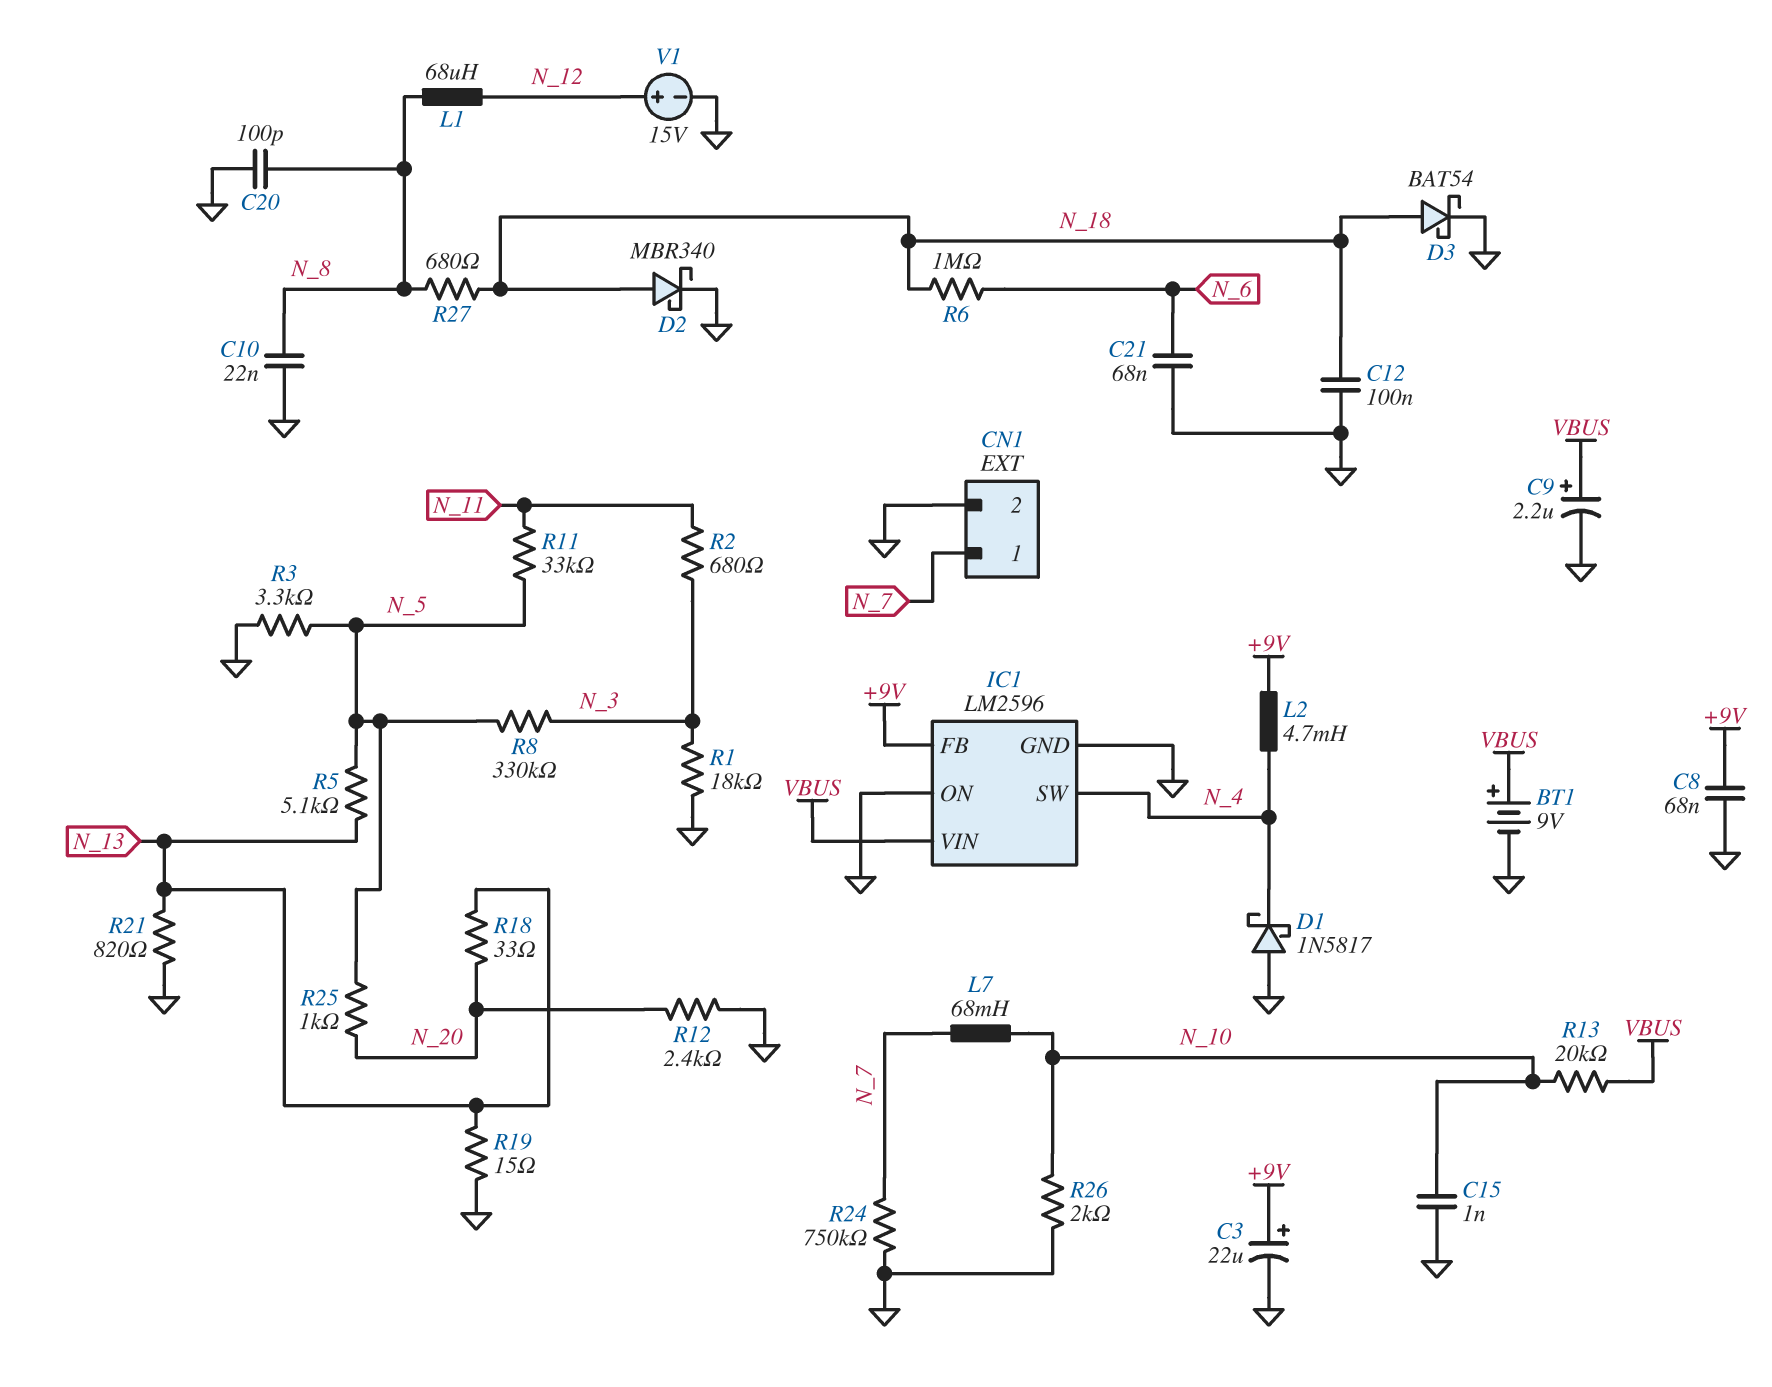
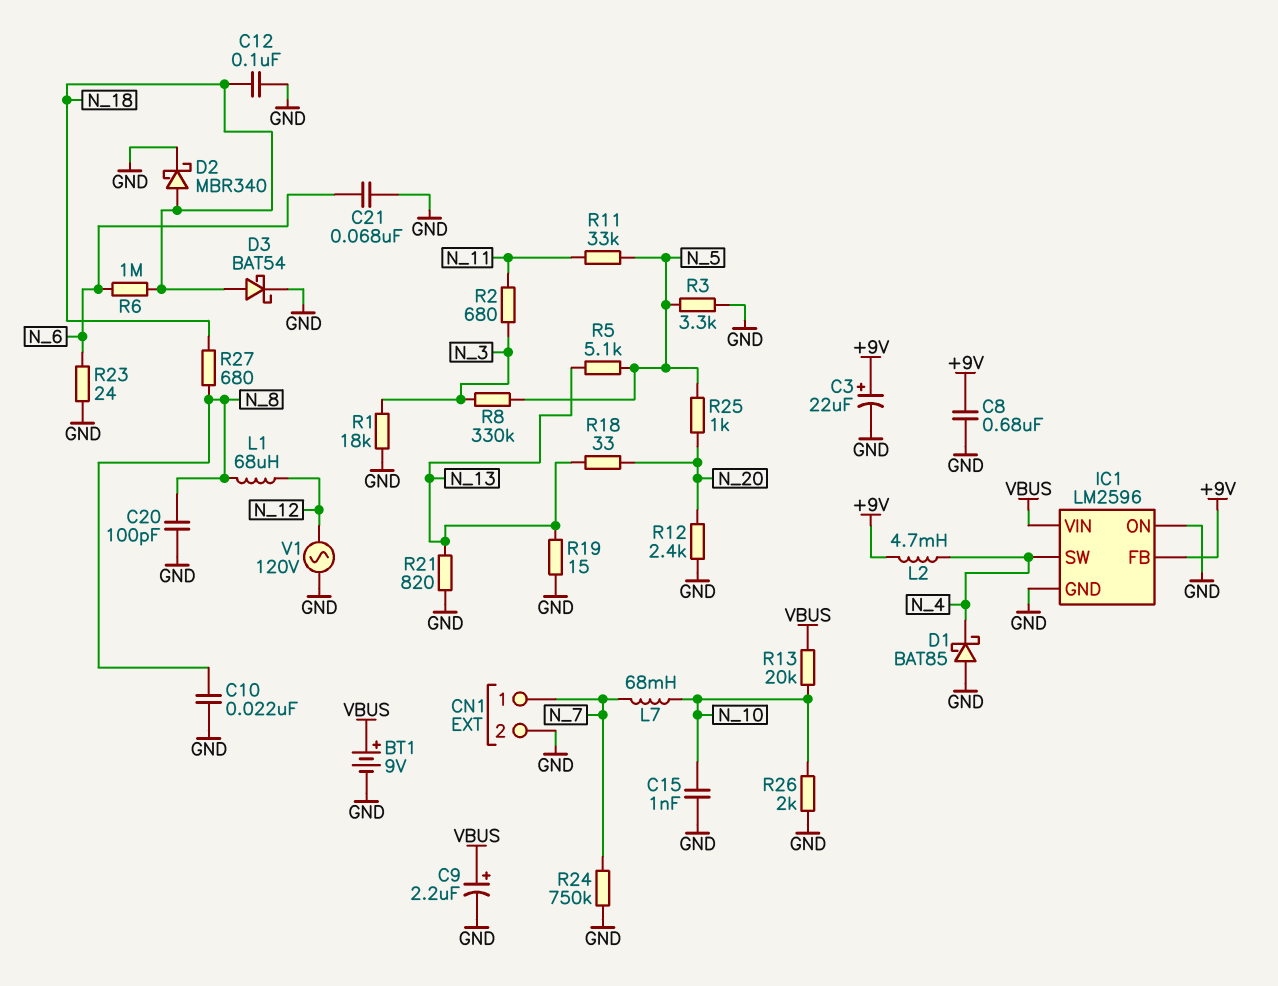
C8: 68nF (+9V, GND) -> 680nF (+9V, GND)
D1: schottky 1N5817 (A GND, K N_4) -> schottky BAT85 (A GND, K N_4)
R23: none -> 24 (GND, N_6)
V1: 15V (plus N_12, minus GND) -> AC 120V (GND, N_12)

